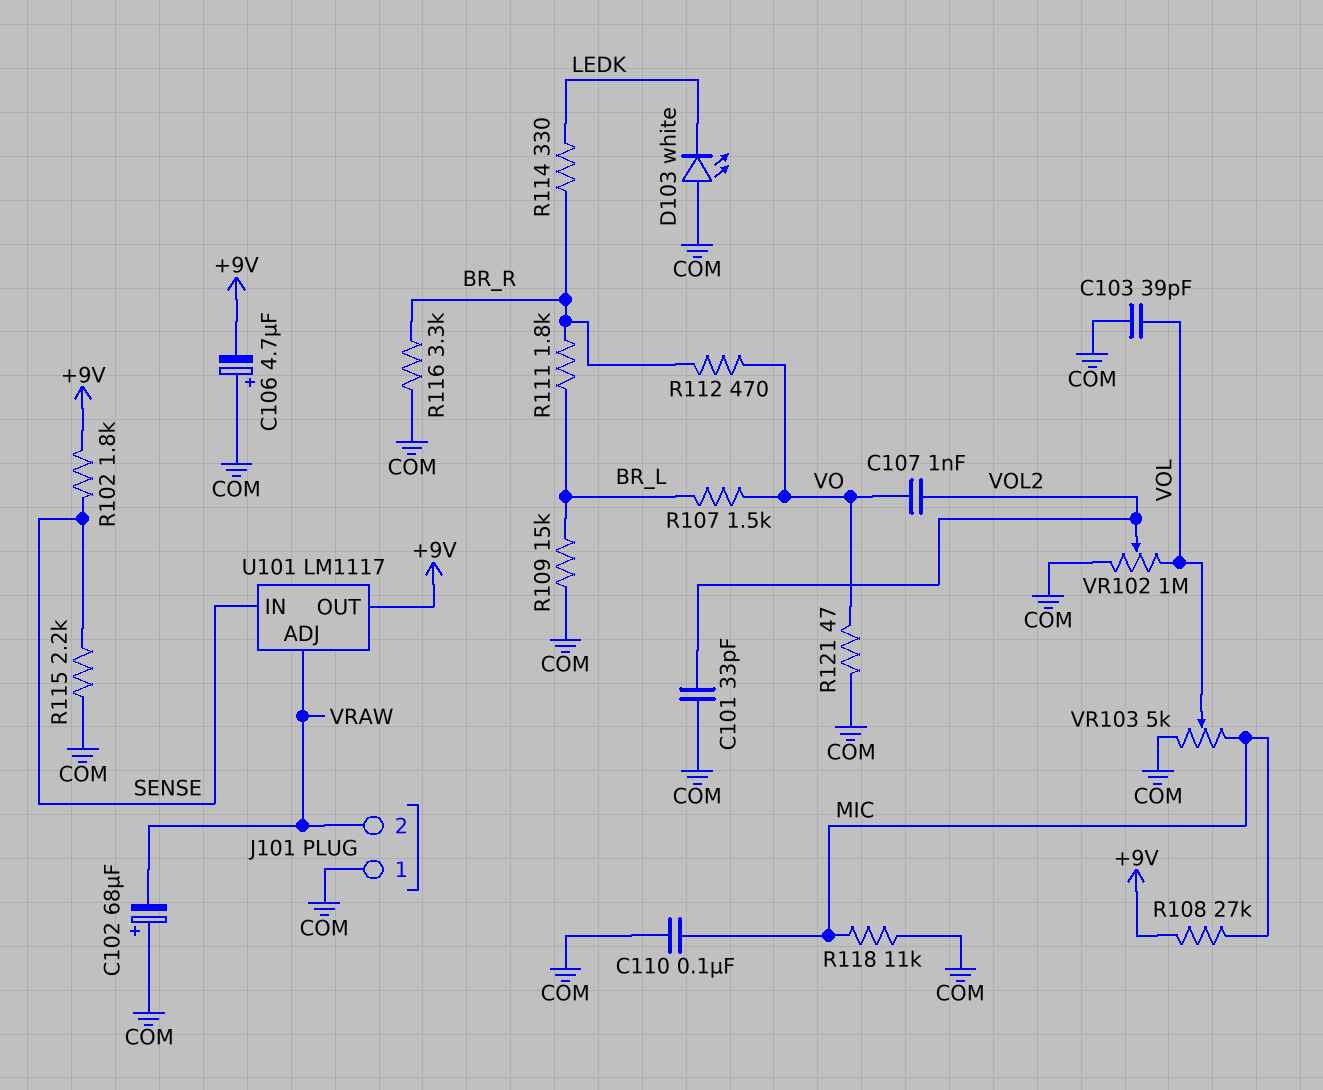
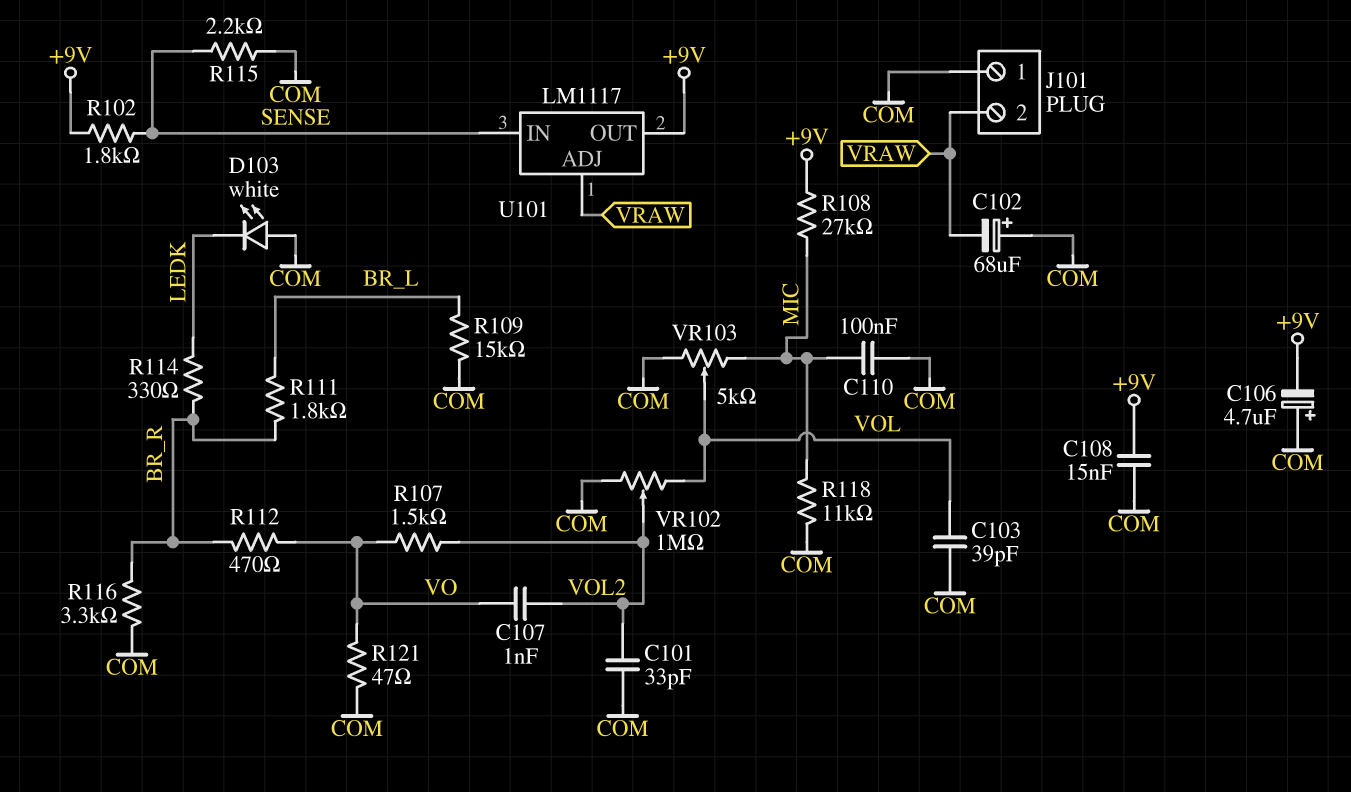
C108: none -> 15nF (+9V, COM)
R107: 1.5k (BR_L, VO) -> 1.5k (VO, VOL2)

